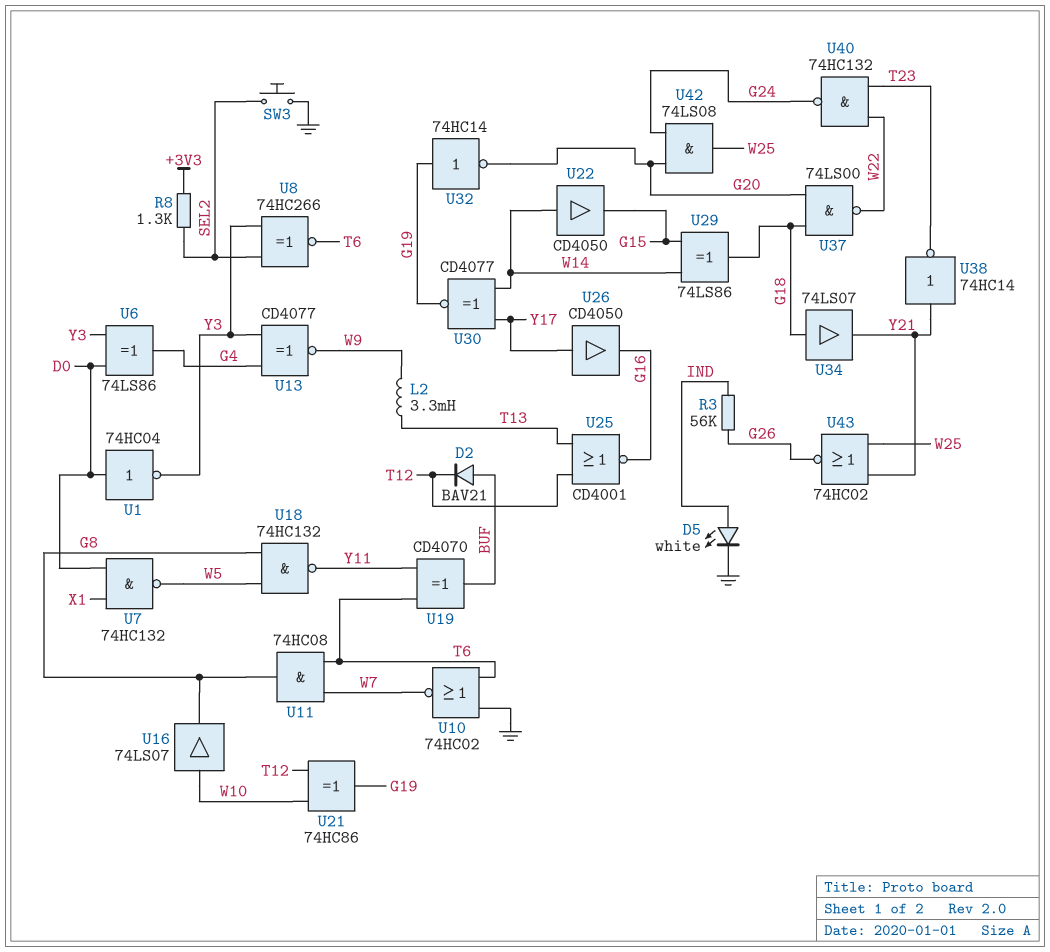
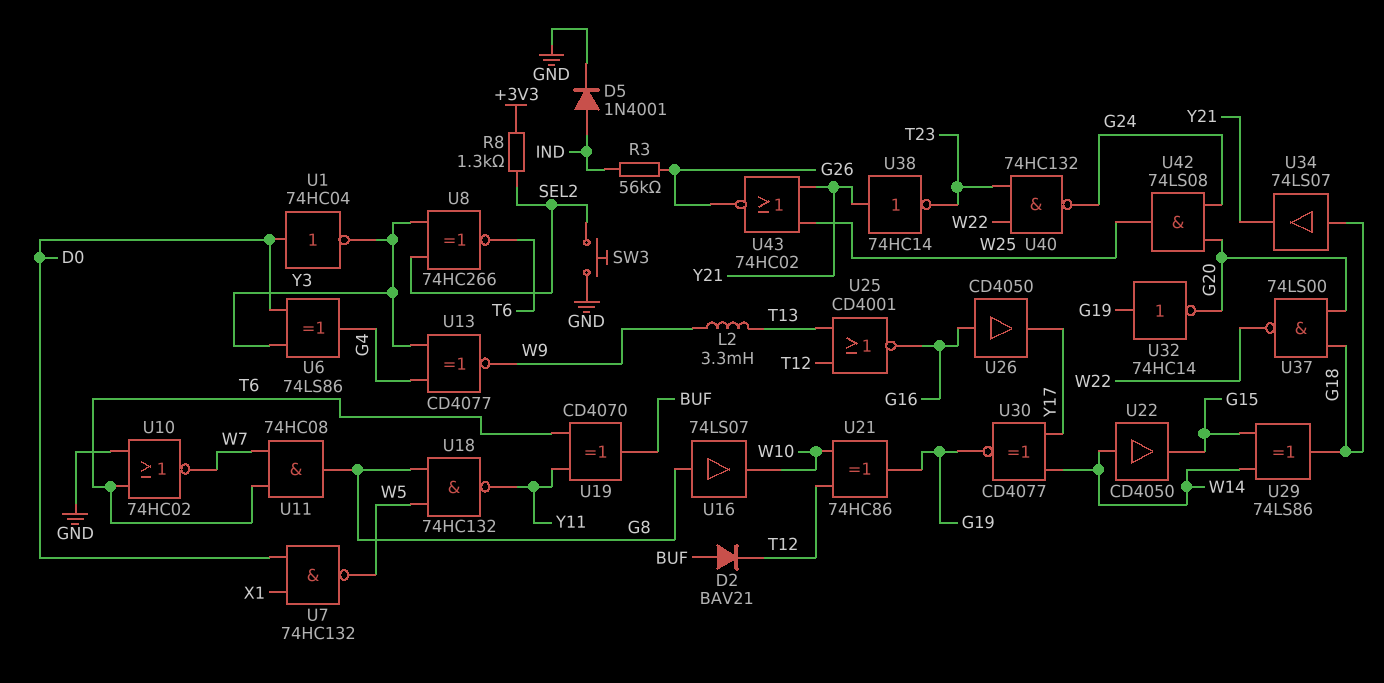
D5: LED white (A IND, K GND) -> diode 1N4001 (A IND, K GND)
U16: buffer 74LS07 (in W10, out G8) -> buffer 74LS07 (in G8, out W10)
U26: buffer CD4050 (in Y17, out G16) -> buffer CD4050 (in G16, out Y17)

